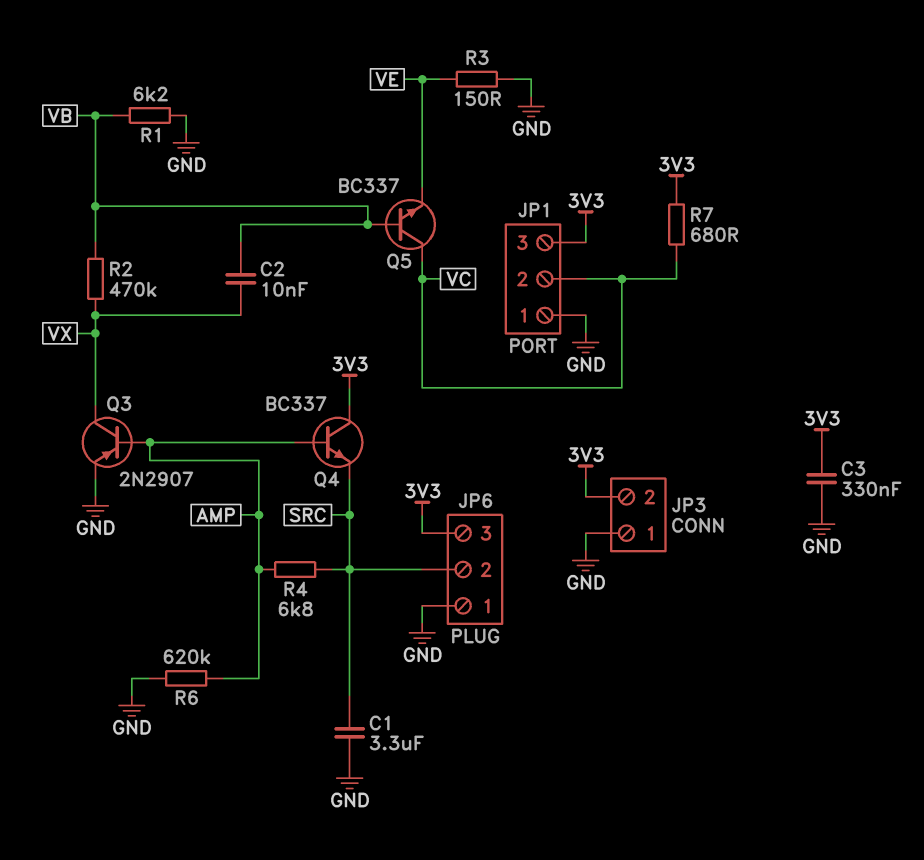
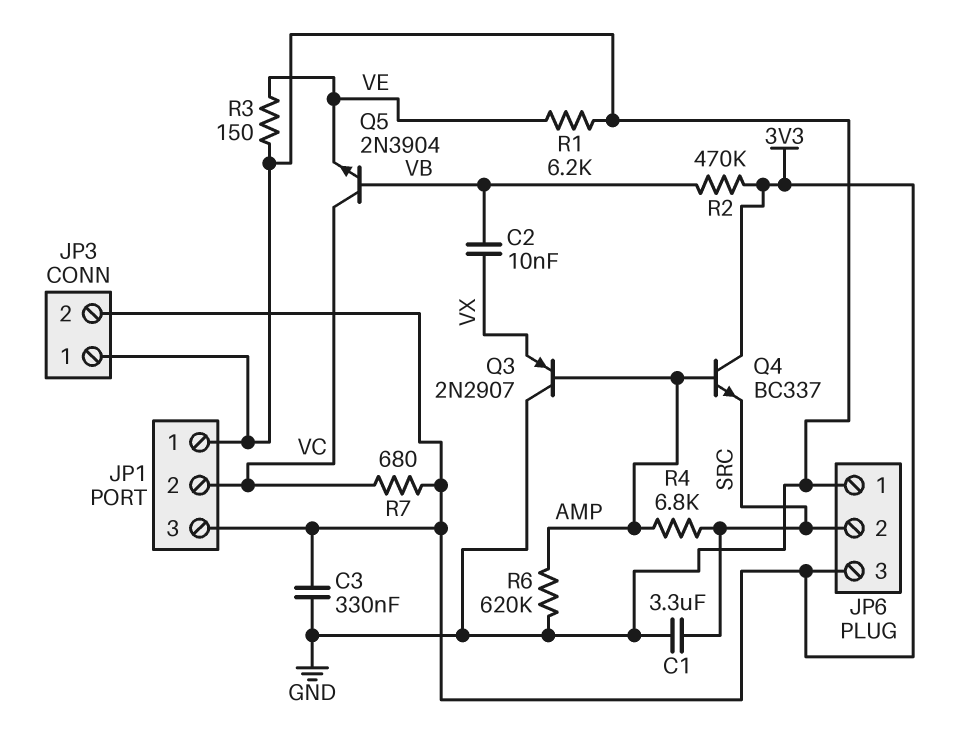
Q3: PNP 2N2907 (B AMP, C VX, E GND) -> PNP 2N2907 (B AMP, C GND, E VX)
Q5: NPN BC337 (B VB, C VC, E VE) -> NPN 2N3904 (B VB, C VC, E VE)
R1: 6.2k (GND, VB) -> 6.2k (GND, VE)
R2: 470k (VB, VX) -> 470k (3V3, VB)

